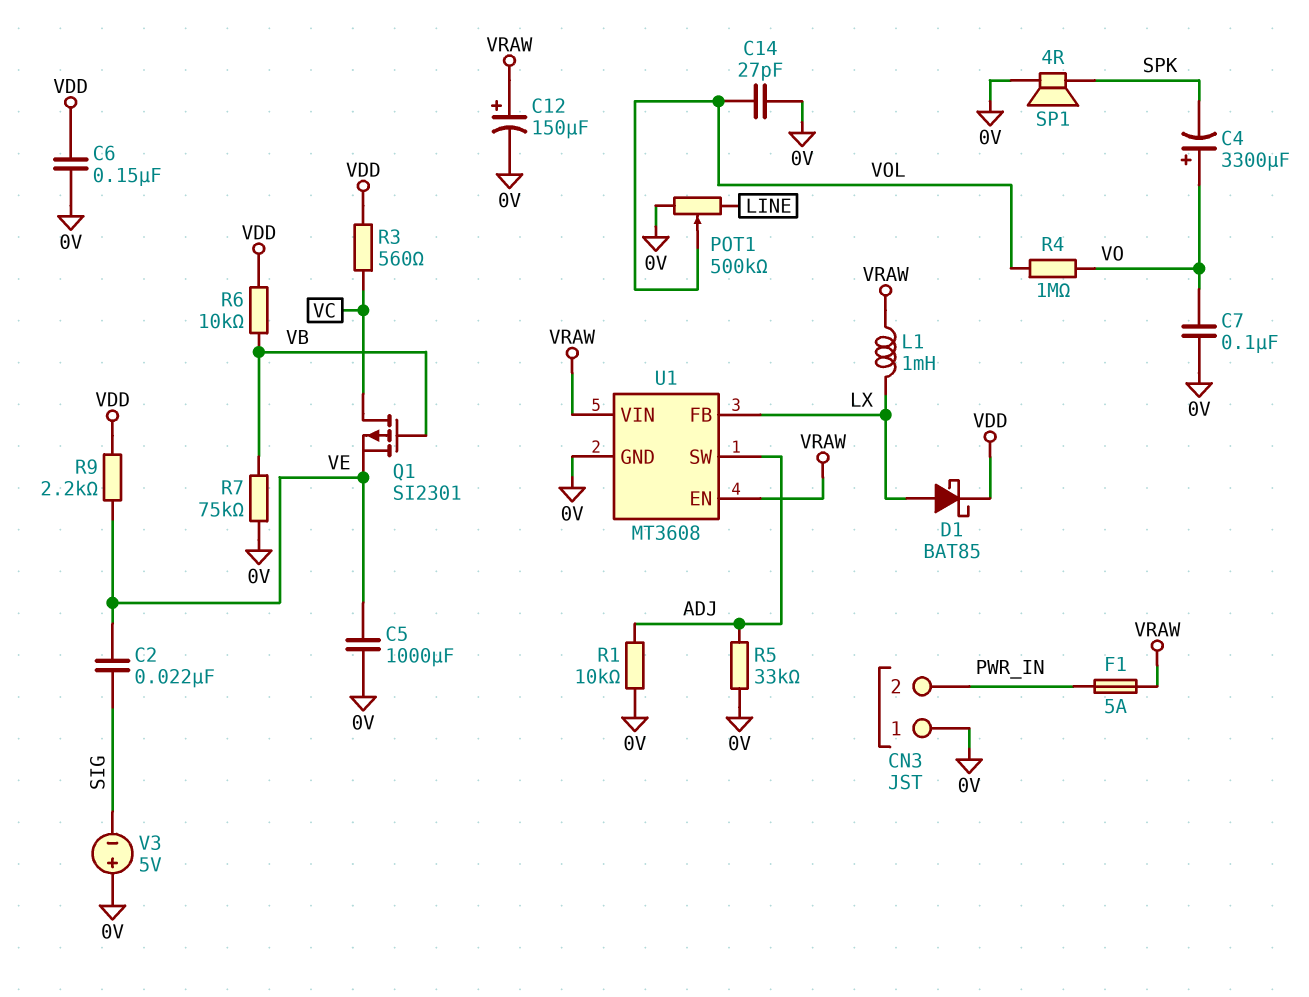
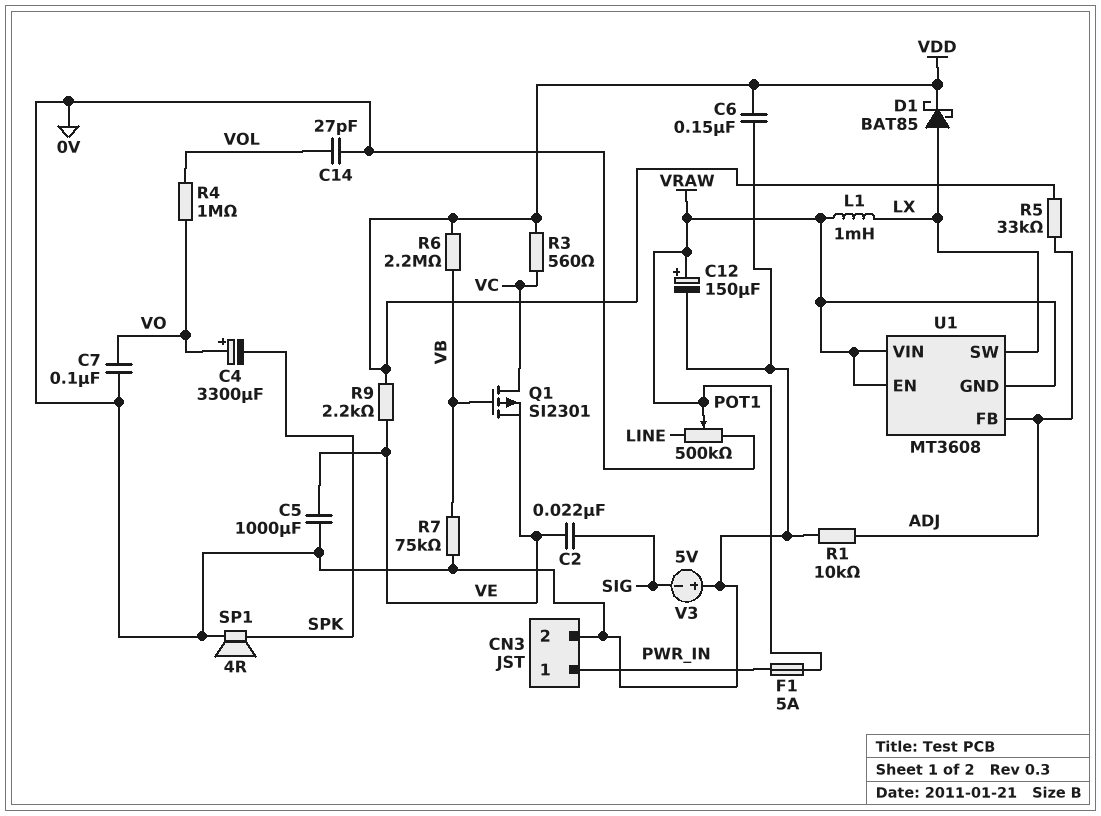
CN3 pin 1: 0V -> PWR_IN
CN3 pin 2: PWR_IN -> 0V
POT1: 500k (0V, LINE, wiper VOL) -> 500k (0V, LINE, wiper VRAW)
R5: 33k (0V, ADJ) -> 33k (ADJ, VDD)
R6: 10k (VB, VDD) -> 2.2M (VB, VDD)
U1 pin FB: LX -> ADJ
U1 pin GND: 0V -> VRAW
U1 pin SW: ADJ -> LX

